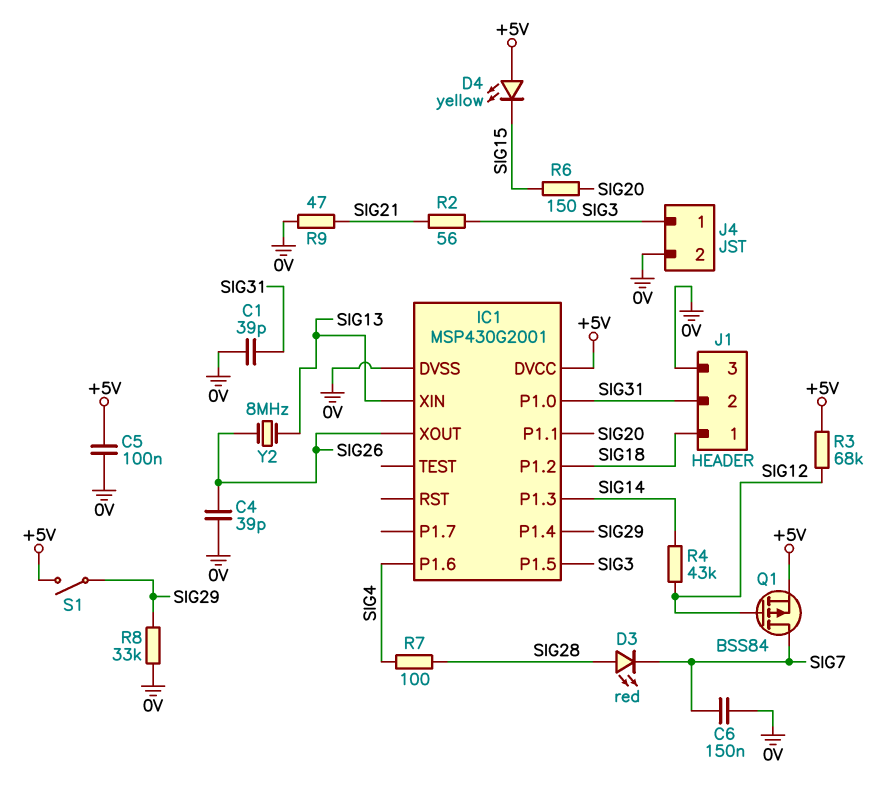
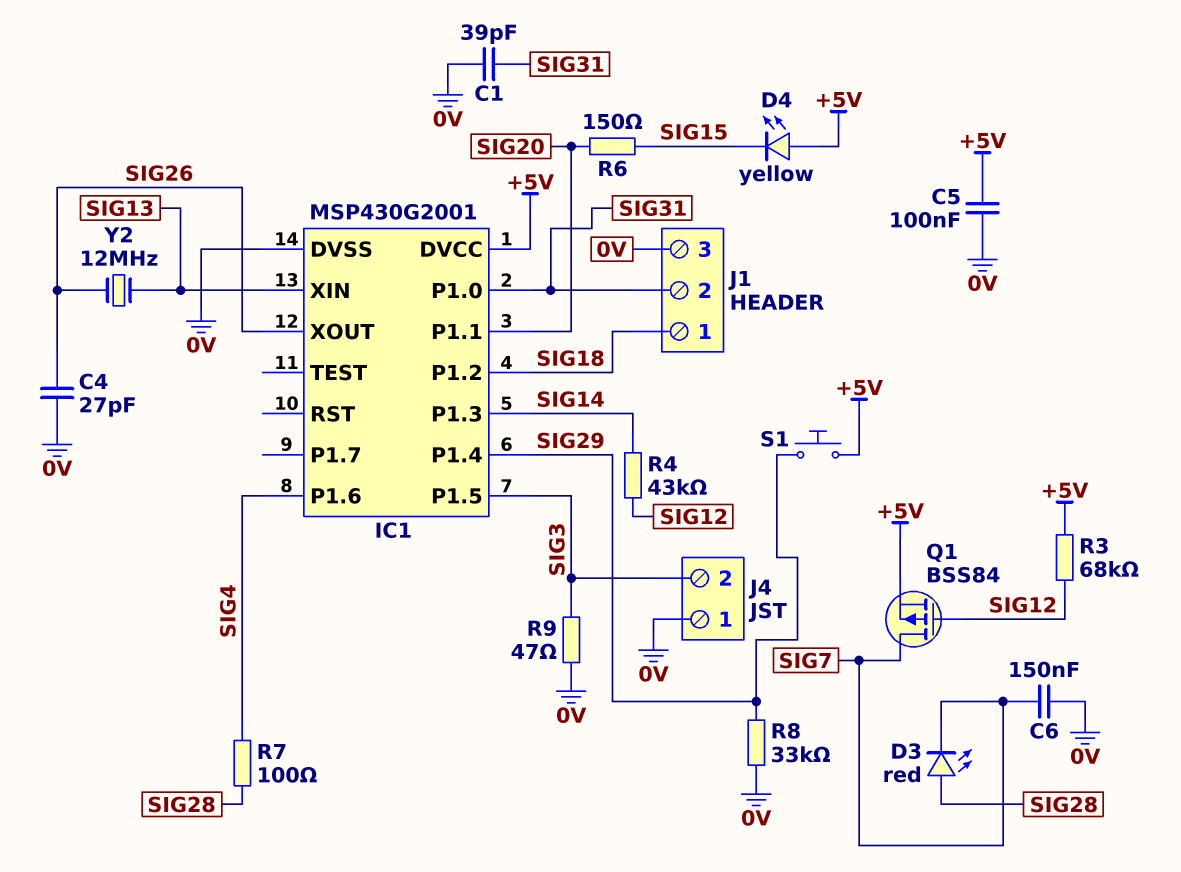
C4: 39pF (0V, SIG26) -> 27pF (0V, SIG26)
J4 pin 1: SIG3 -> 0V
J4 pin 2: 0V -> SIG3
R2: 56 (SIG3, SIG21) -> none
R9: 47 (0V, SIG21) -> 47 (0V, SIG3)
S1: switch (+5V, SIG29) -> button (+5V, SIG29)
Y2: 8MHz (SIG13, SIG26) -> 12MHz (SIG13, SIG26)

